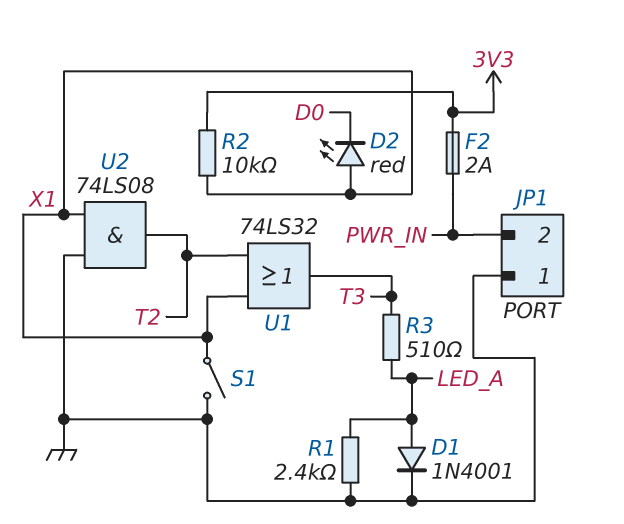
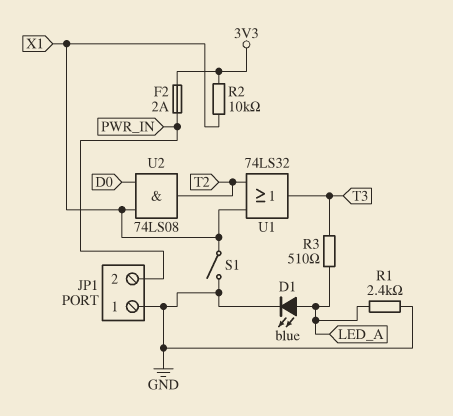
D1: diode 1N4001 (A LED_A, K GND) -> LED blue (A LED_A, K GND)
D2: LED red (A X1, K D0) -> none
U2: AND 74LS08 (in GND, in X1, out T2) -> AND 74LS08 (in D0, in X1, out T2)

